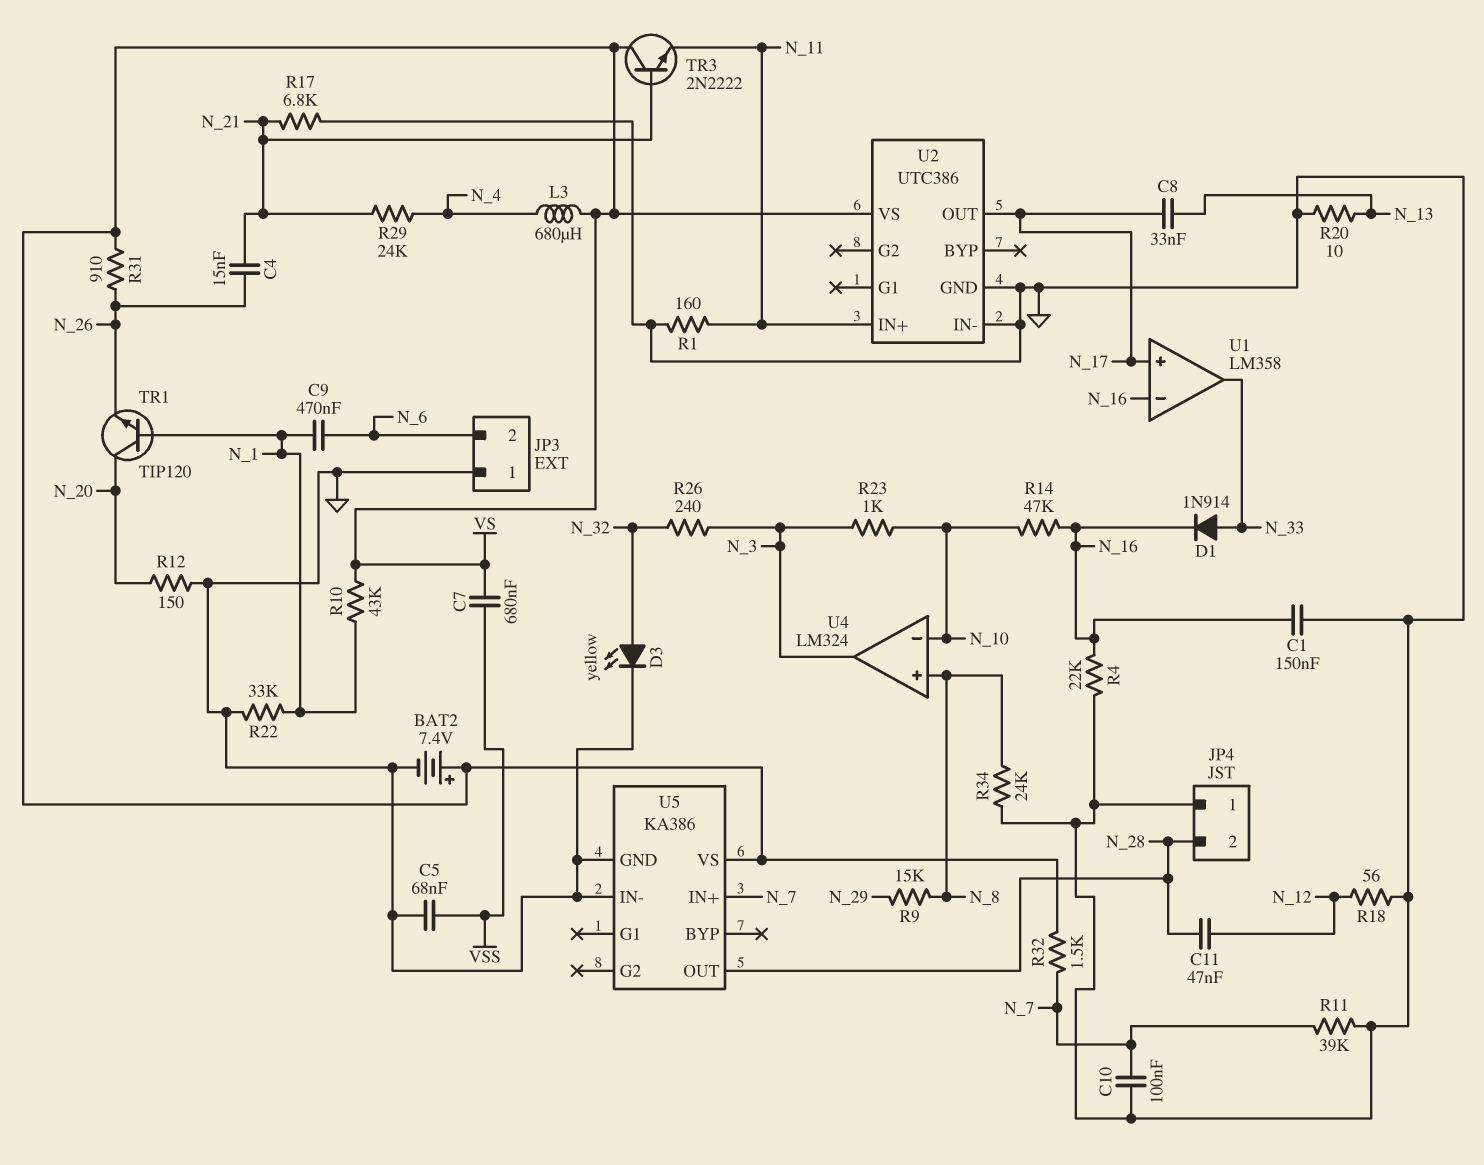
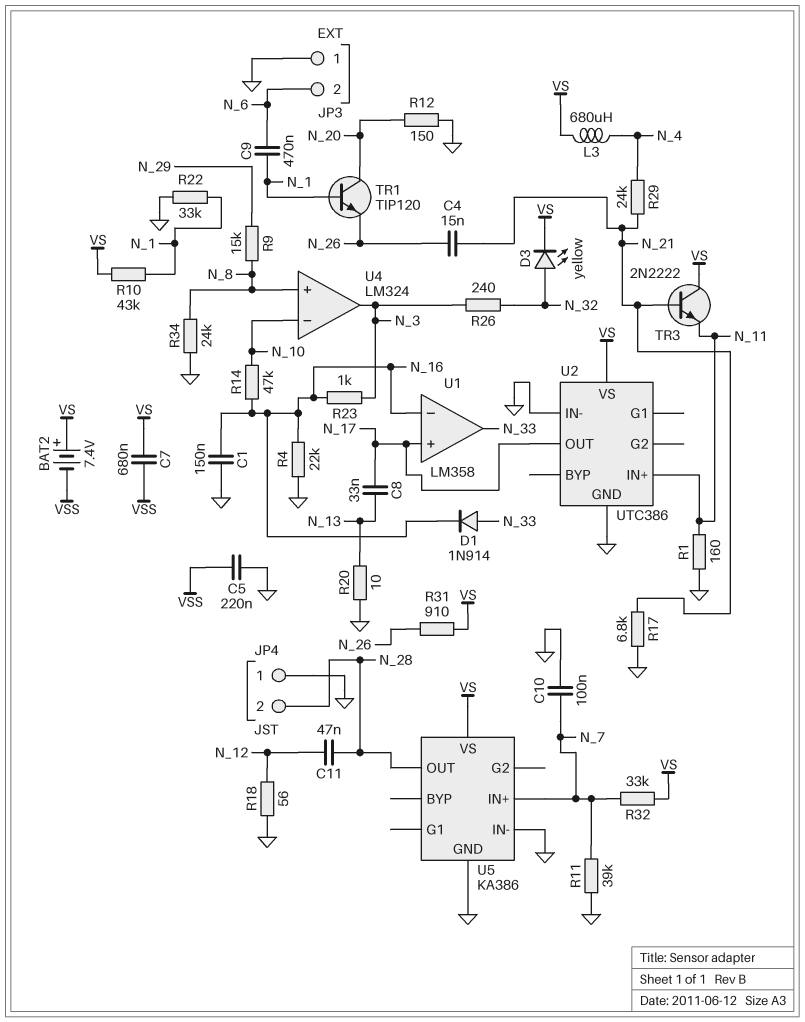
BAT2: 7.4V (plus VS, minus GND) -> 7.4V (plus VS, minus VSS)
C5: 68nF (GND, VSS) -> 220nF (GND, VSS)
D3: LED yellow (A N_32, K GND) -> LED yellow (A N_32, K VS)
R23: 1k (N_3, N_10) -> 1k (N_3, N_16)
R32: 1.5k (N_7, VS) -> 33k (N_7, VS)

